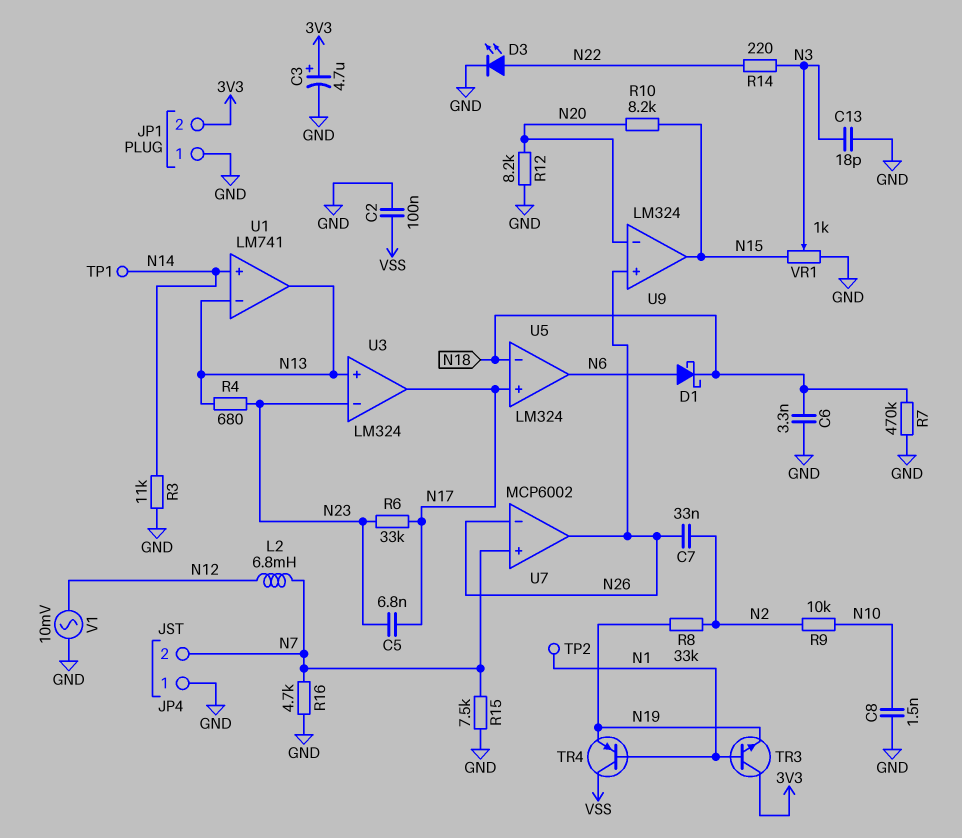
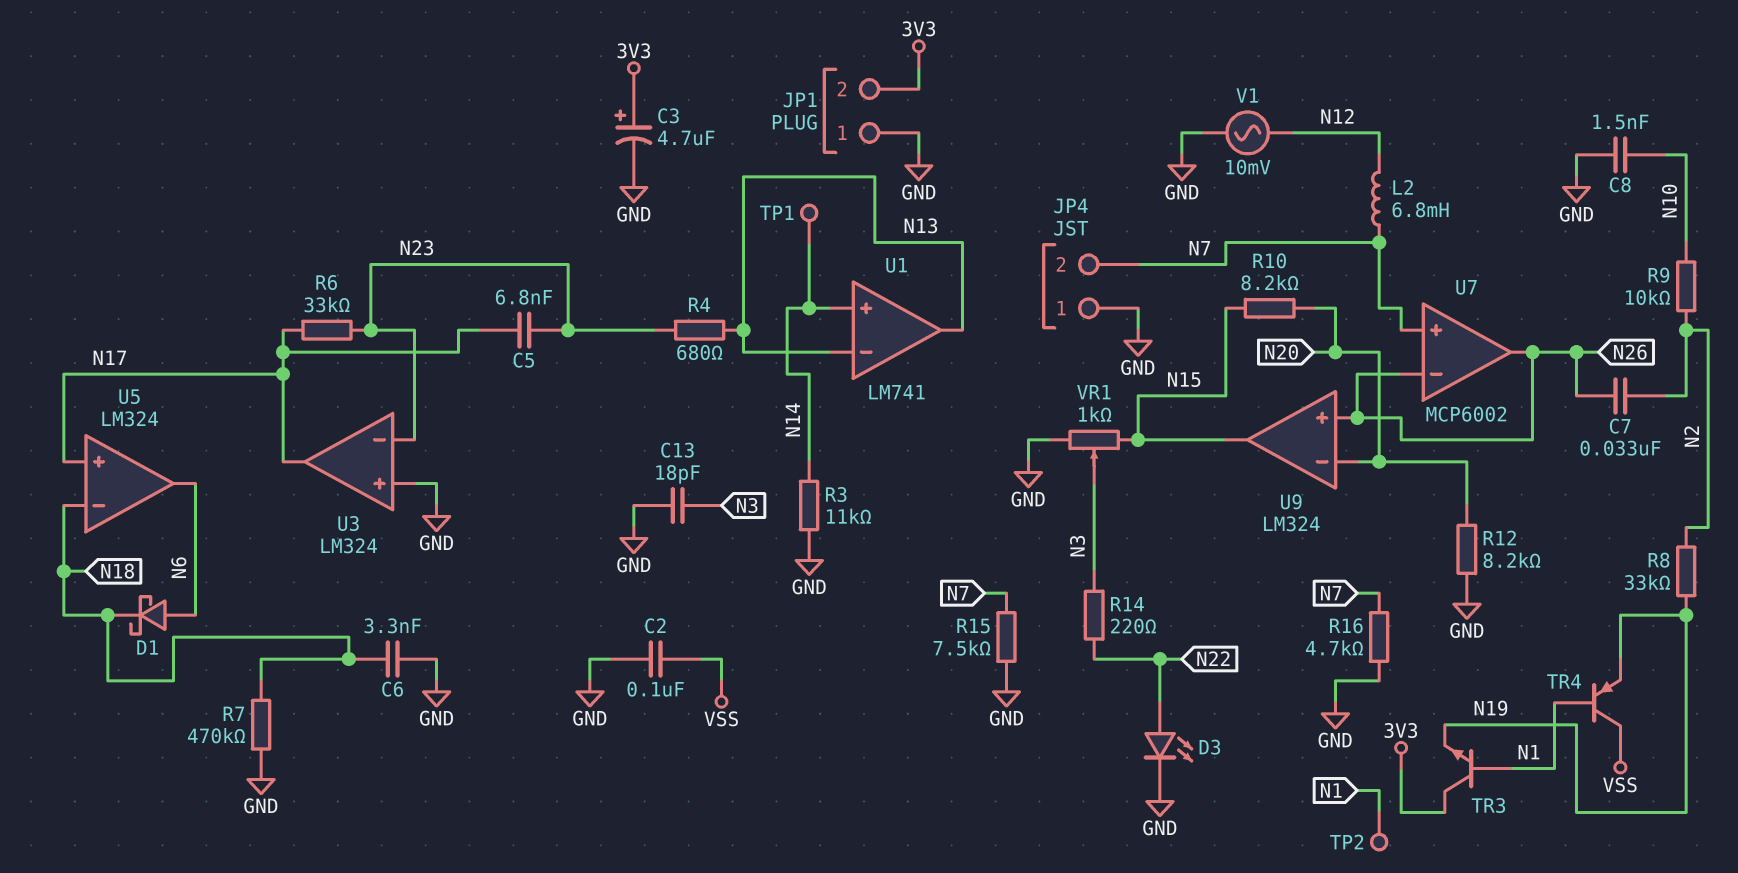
U3 pin in+: N13 -> GND

